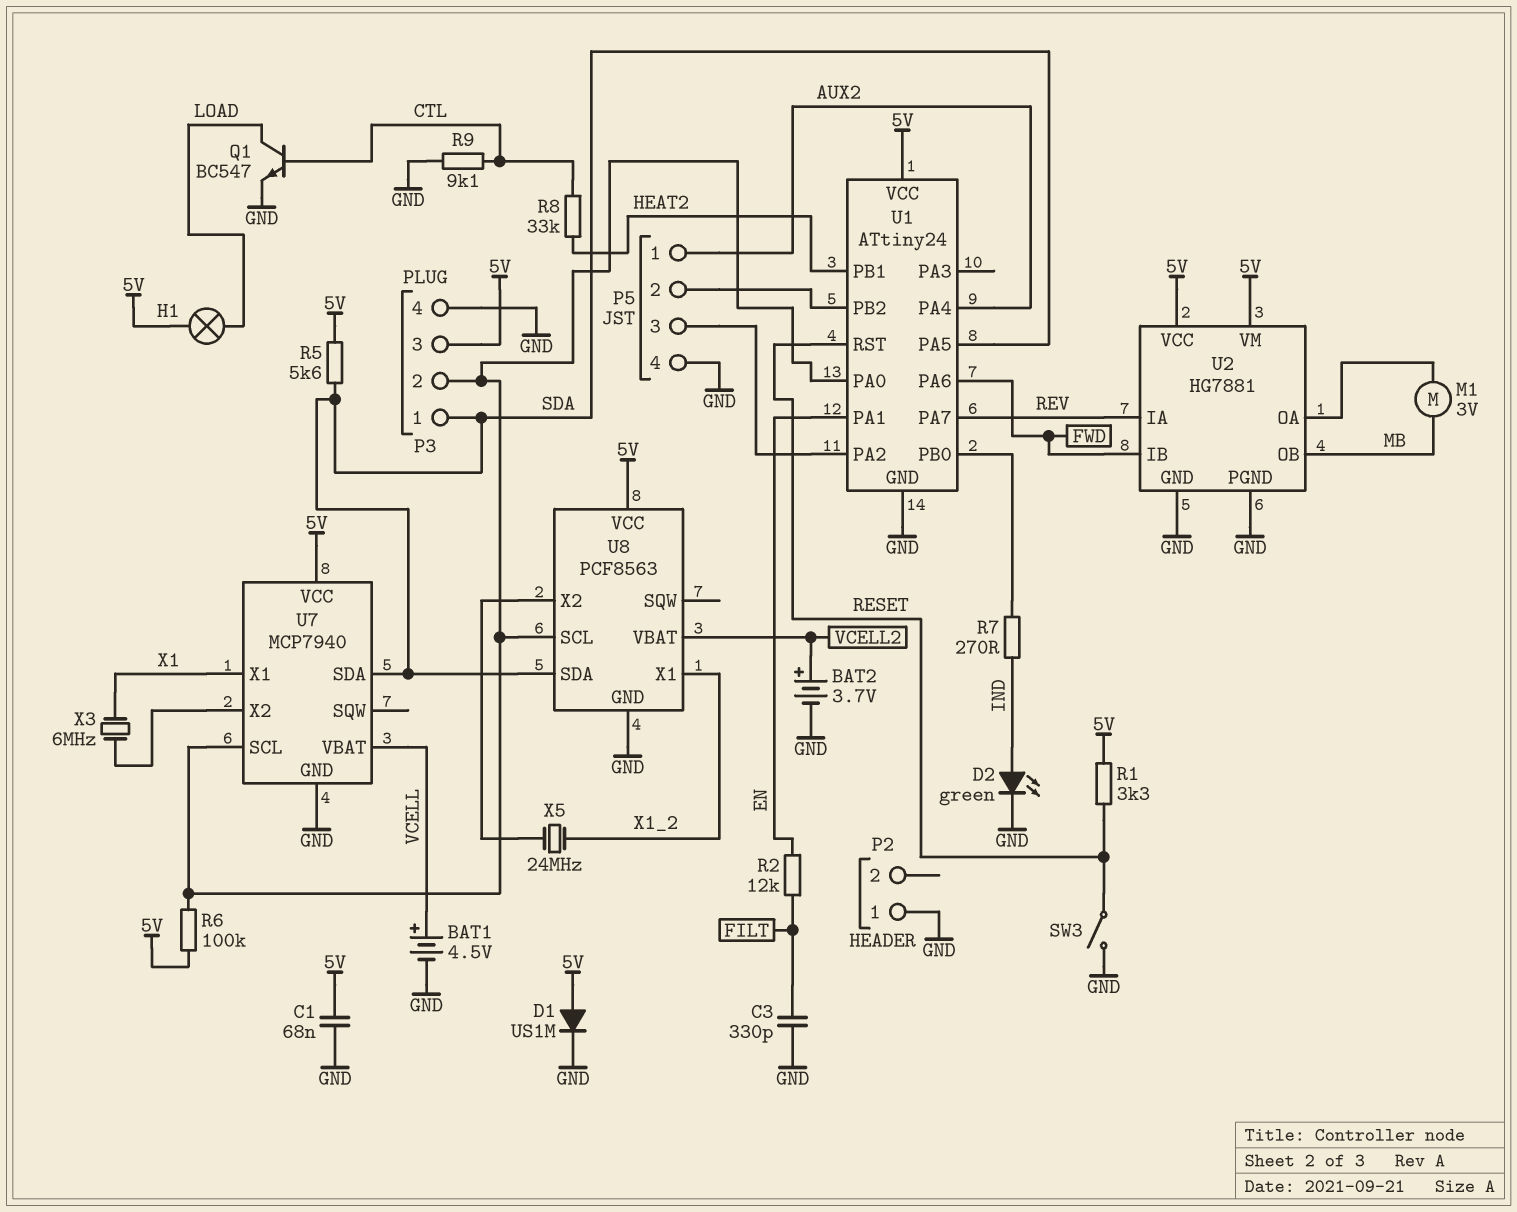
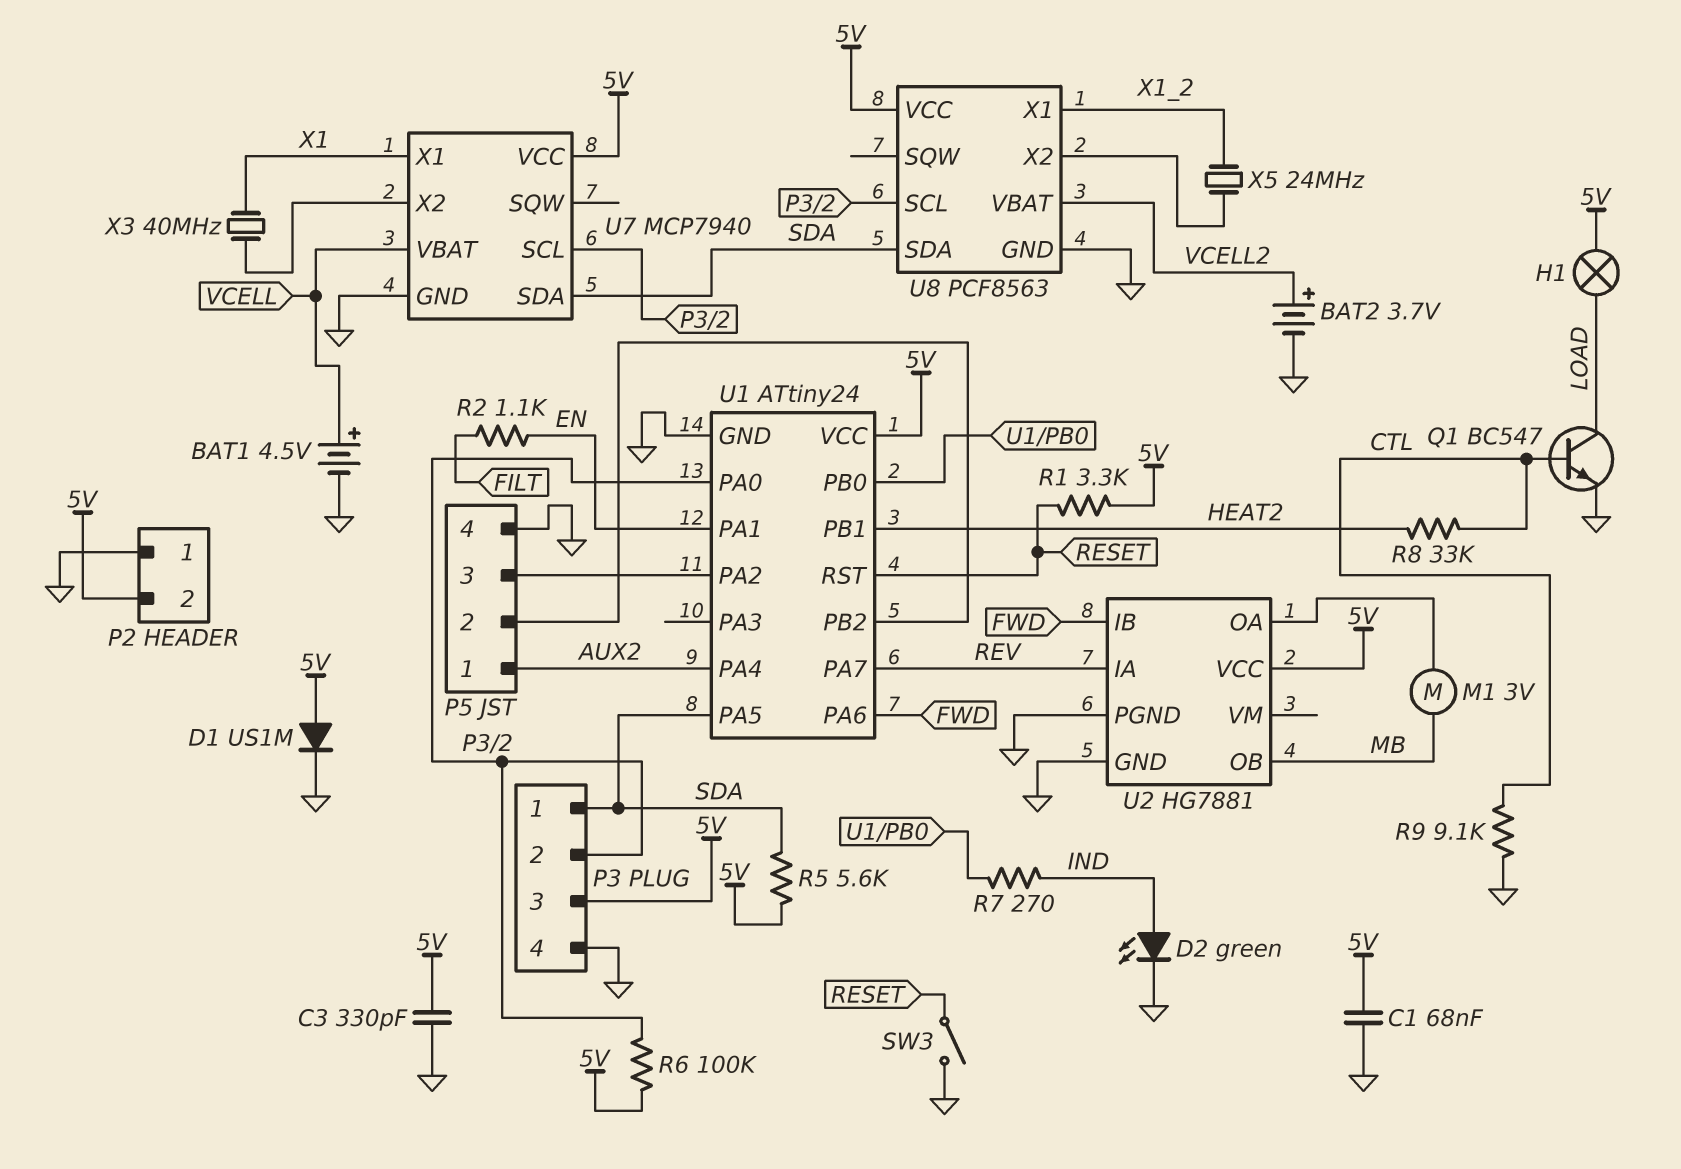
C3: 330pF (FILT, GND) -> 330pF (5V, GND)
P2 pin 2: none -> 5V
R2: 12k (EN, FILT) -> 1.1k (EN, FILT)
U2 pin VM: 5V -> none
X3: 6MHz (U7/X2, X1) -> 40MHz (U7/X2, X1)

